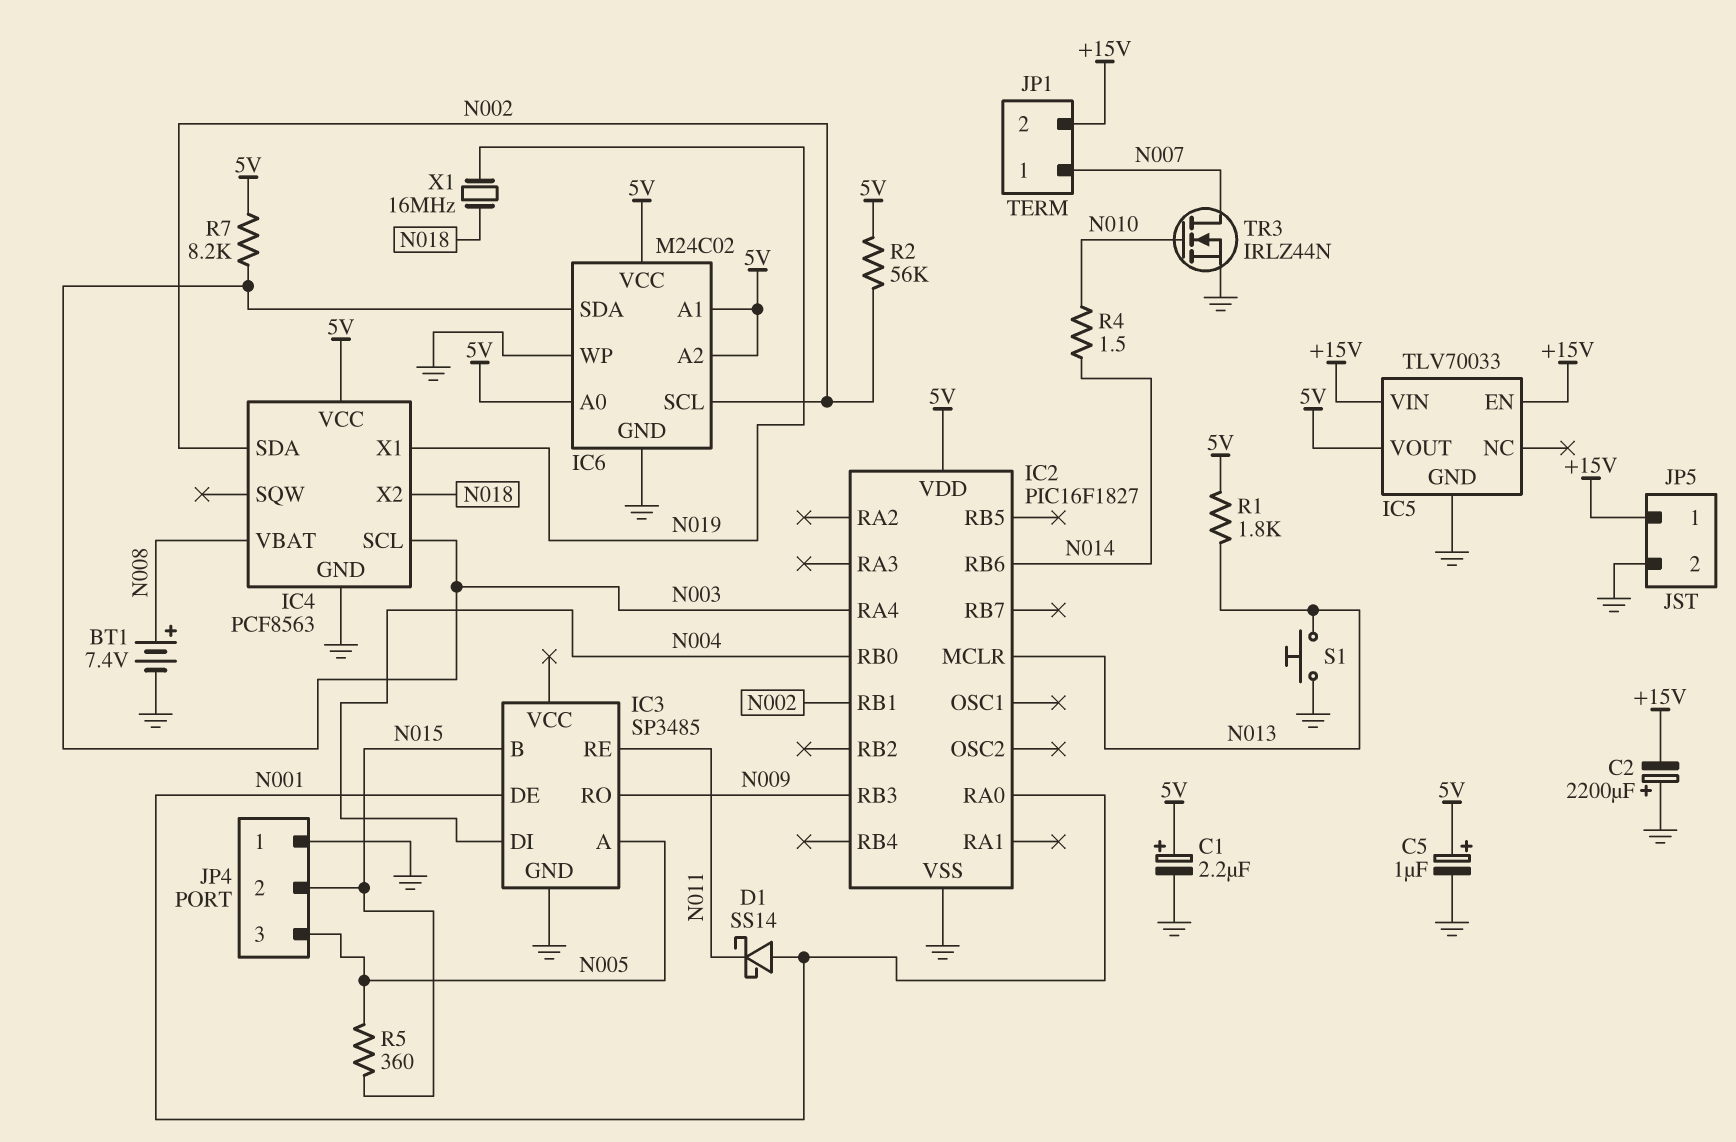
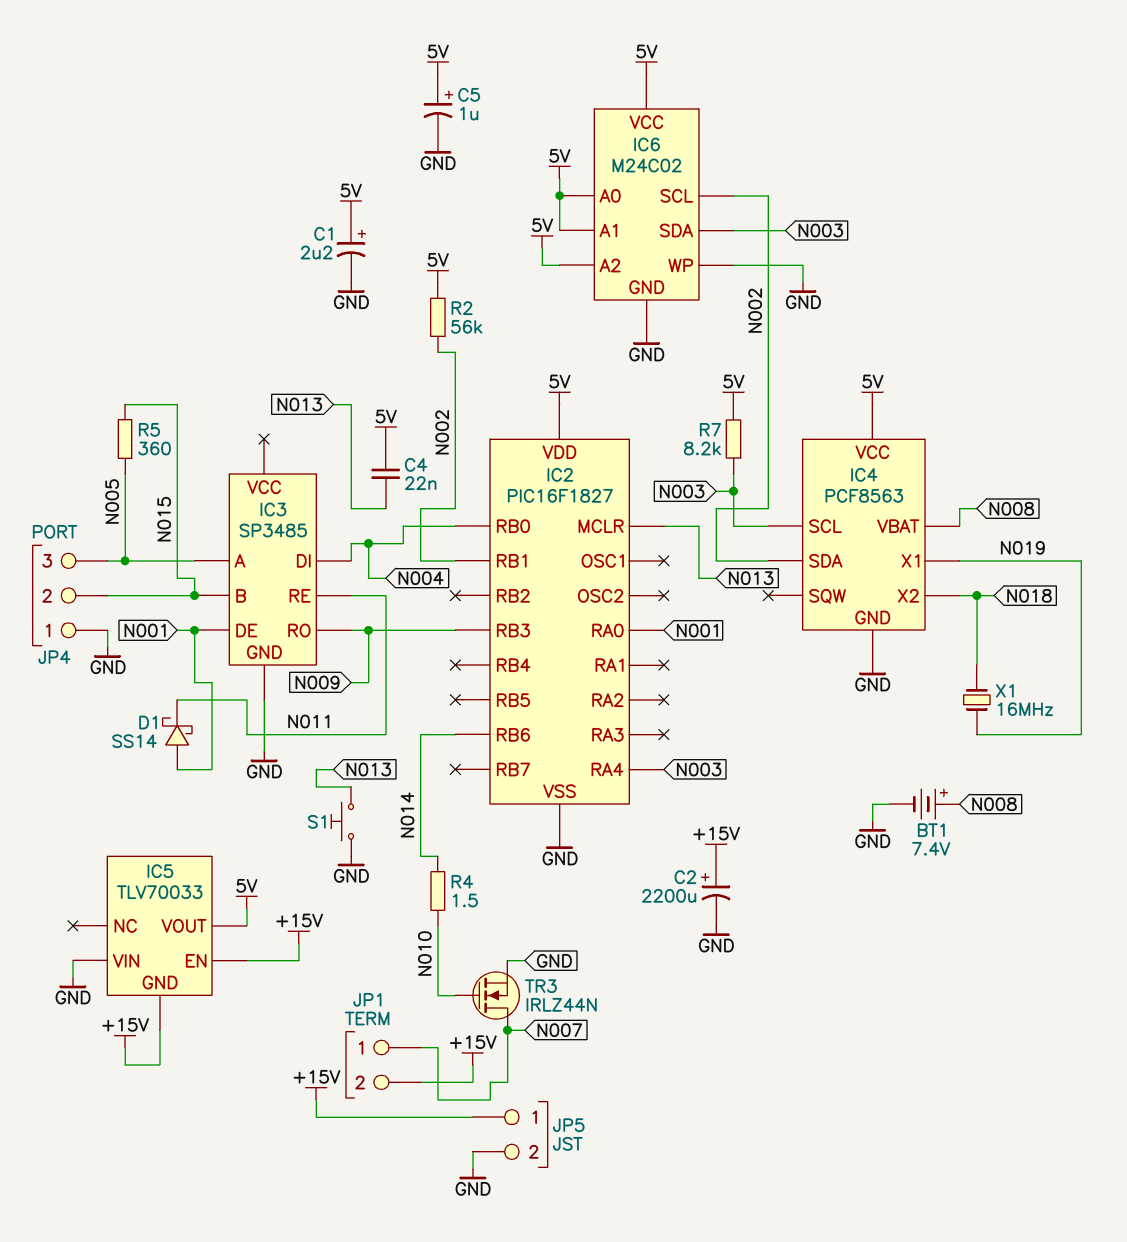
C2: 2200uF (plus GND, minus +15V) -> 2200uF (plus +15V, minus GND)
C4: none -> 22nF (5V, N013)
IC5 pin GND: GND -> +15V
IC5 pin VIN: +15V -> GND
R1: 1.8k (5V, N013) -> none

